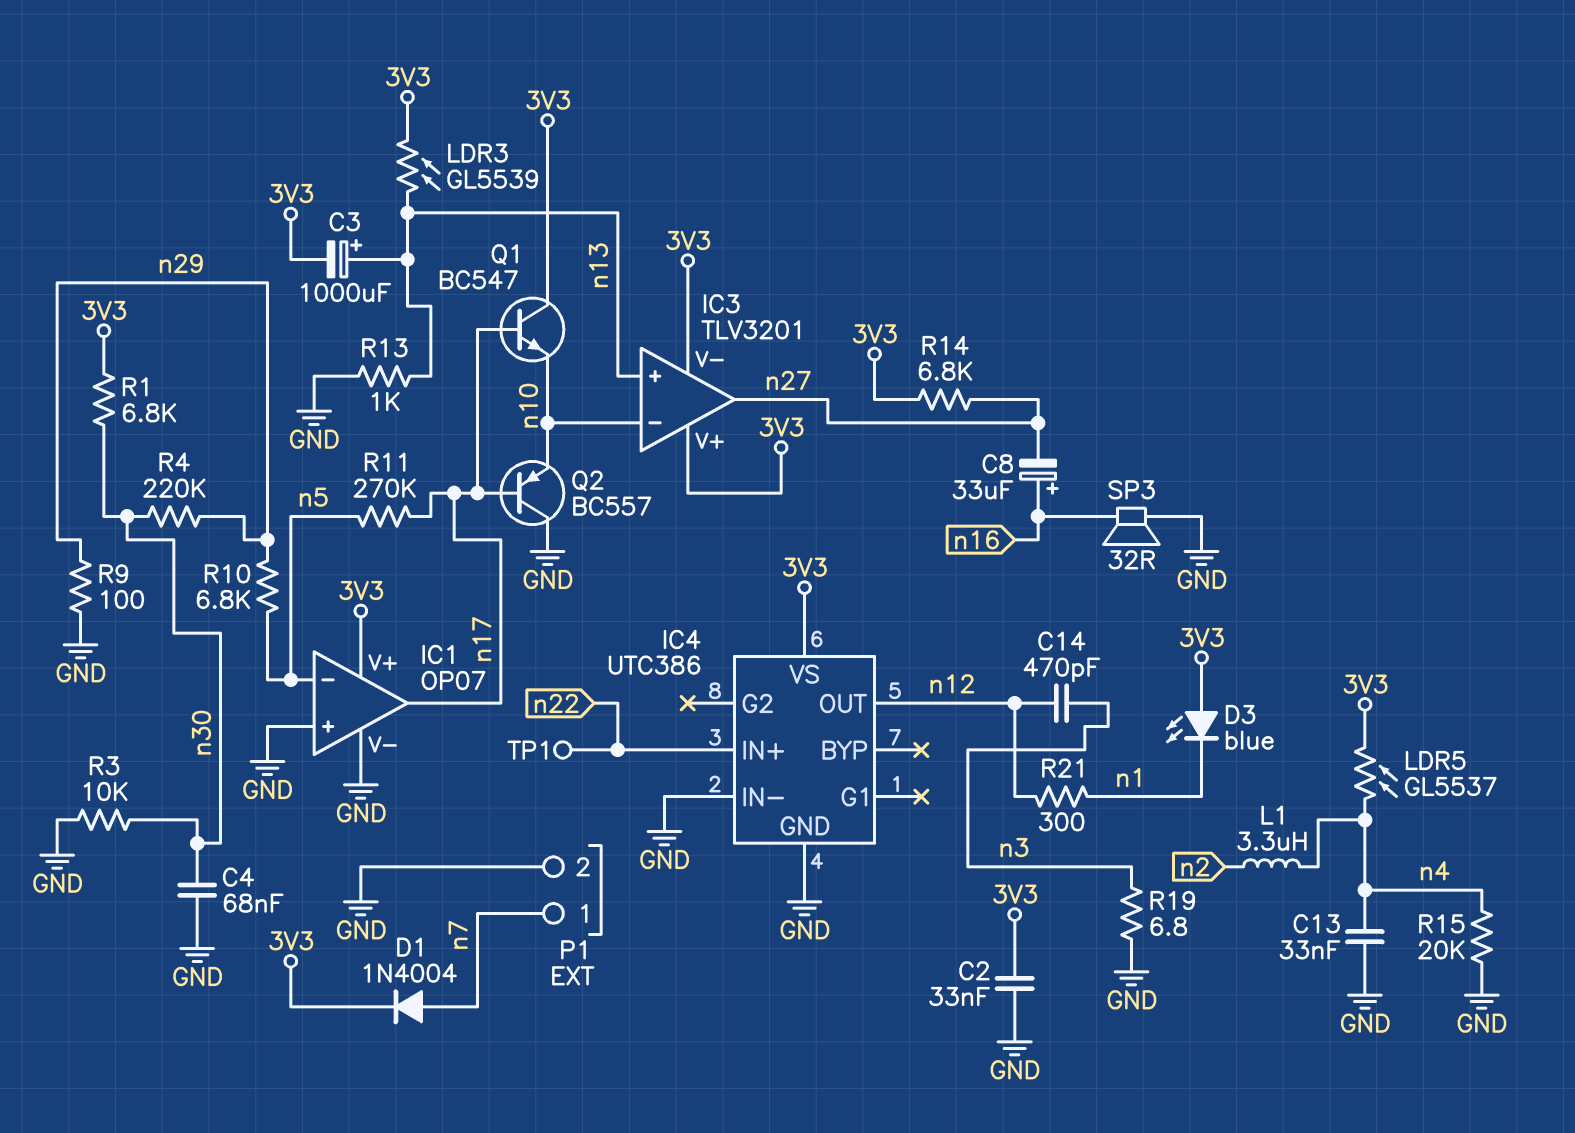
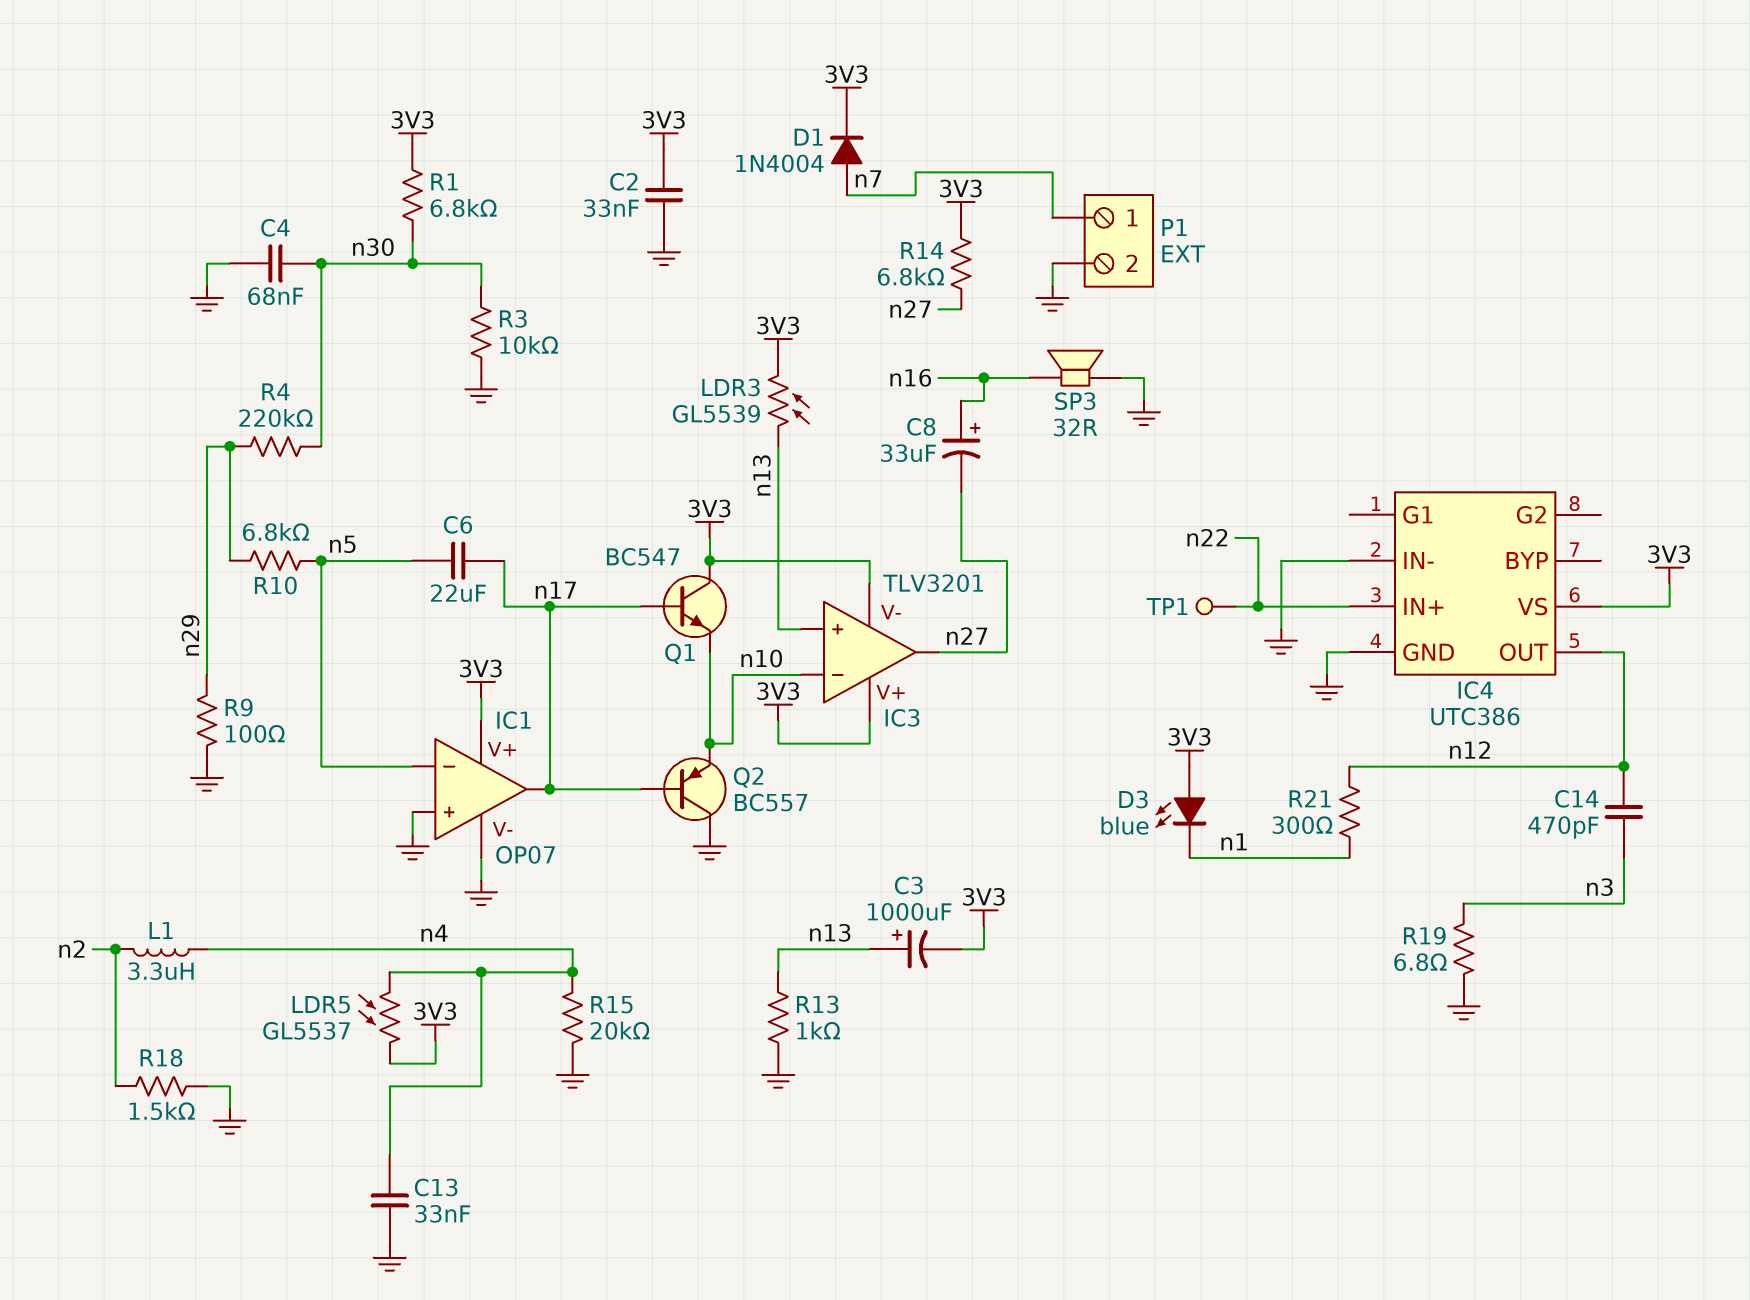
C6: none -> 22uF (n5, n17)
R11: 270k (n5, n17) -> none
R18: none -> 1.5k (GND, n2)

